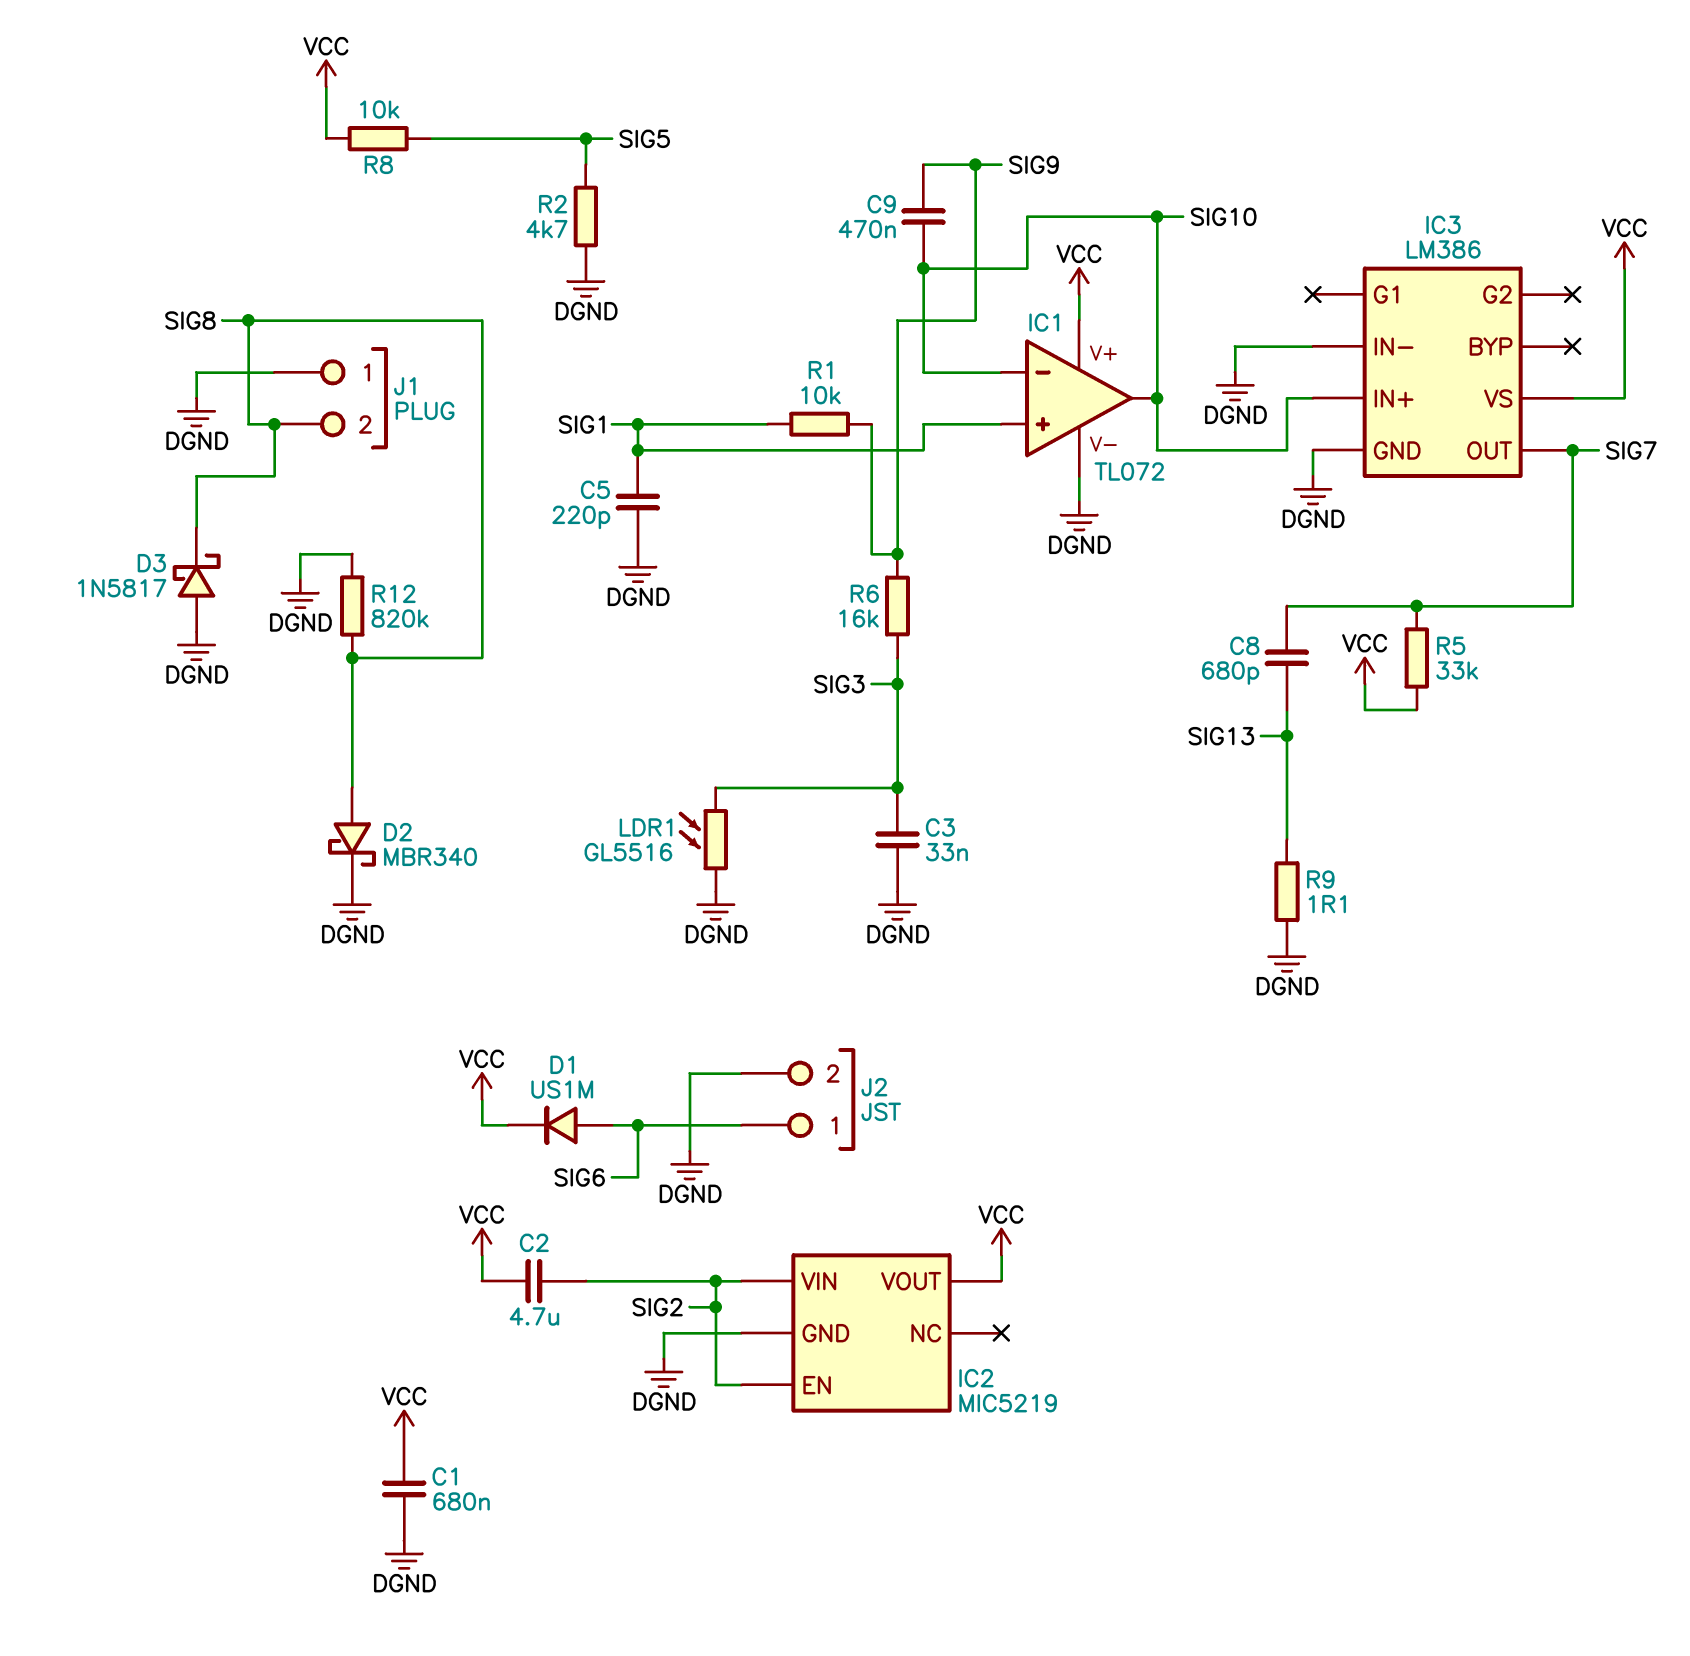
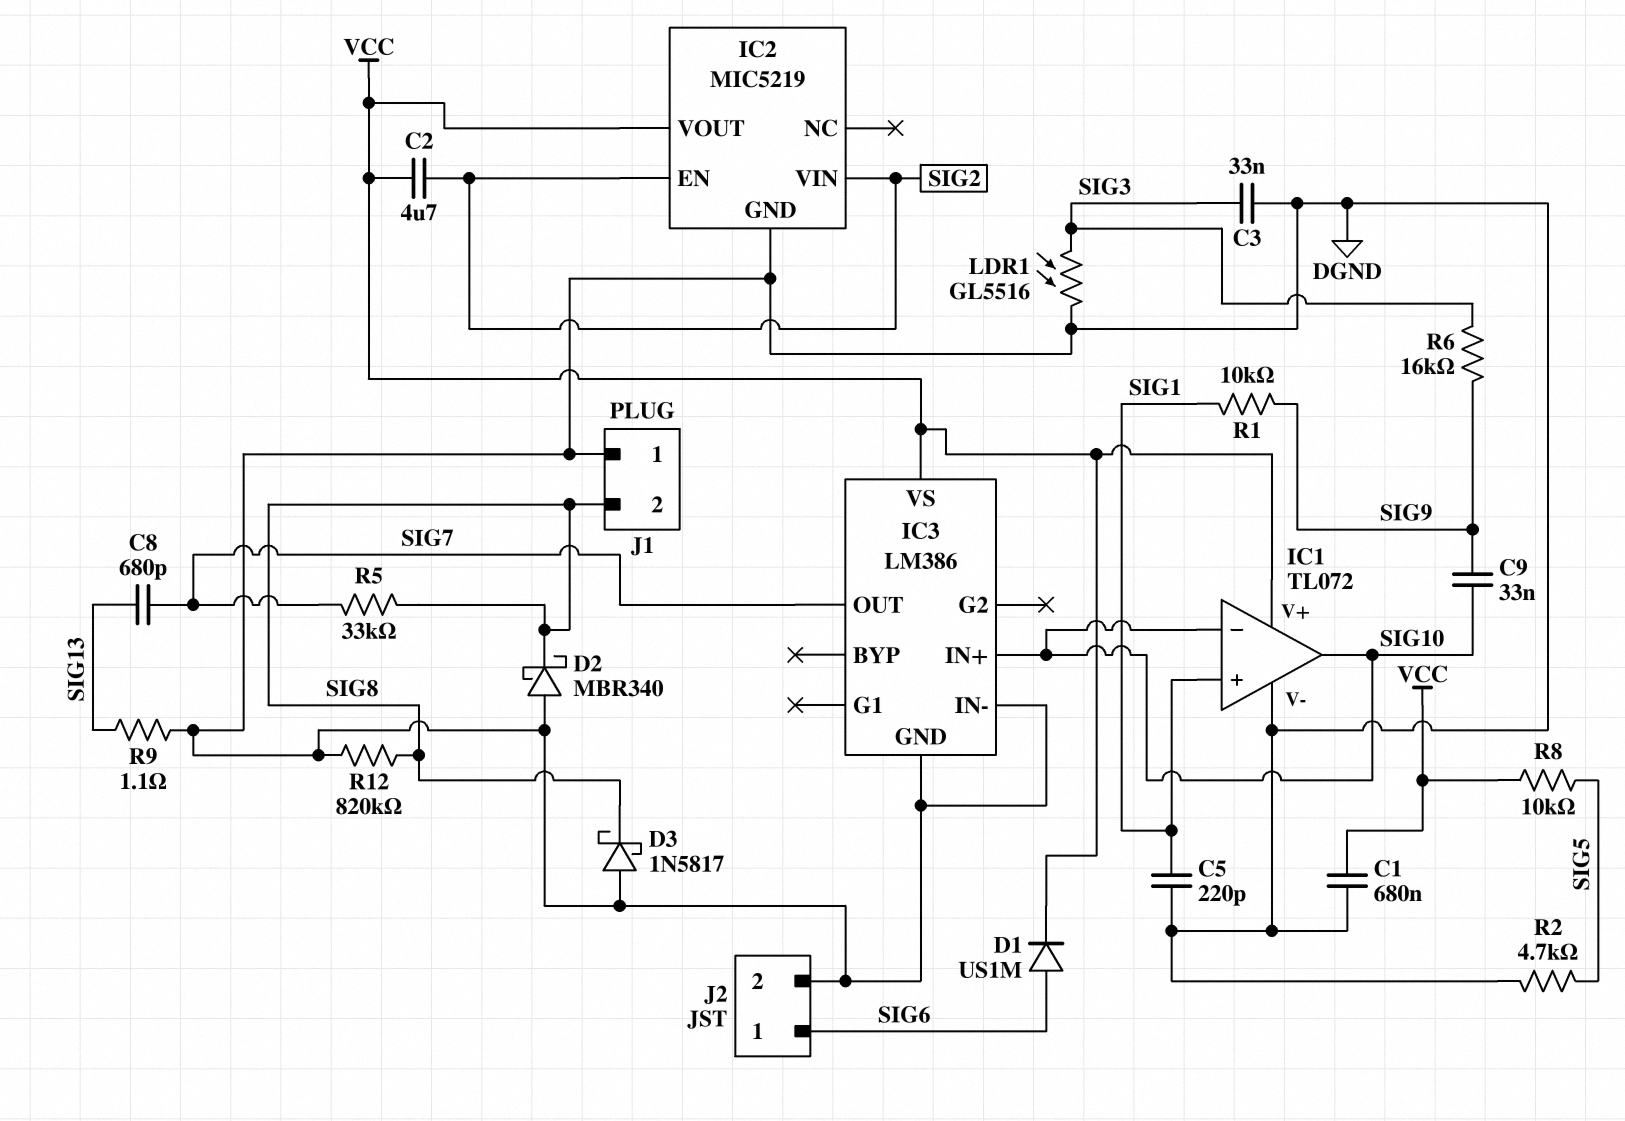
C9: 470nF (SIG9, SIG10) -> 33nF (SIG9, SIG10)
D2: schottky MBR340 (A SIG8, K DGND) -> schottky MBR340 (A DGND, K SIG8)
R5: 33k (SIG7, VCC) -> 33k (SIG7, SIG8)

